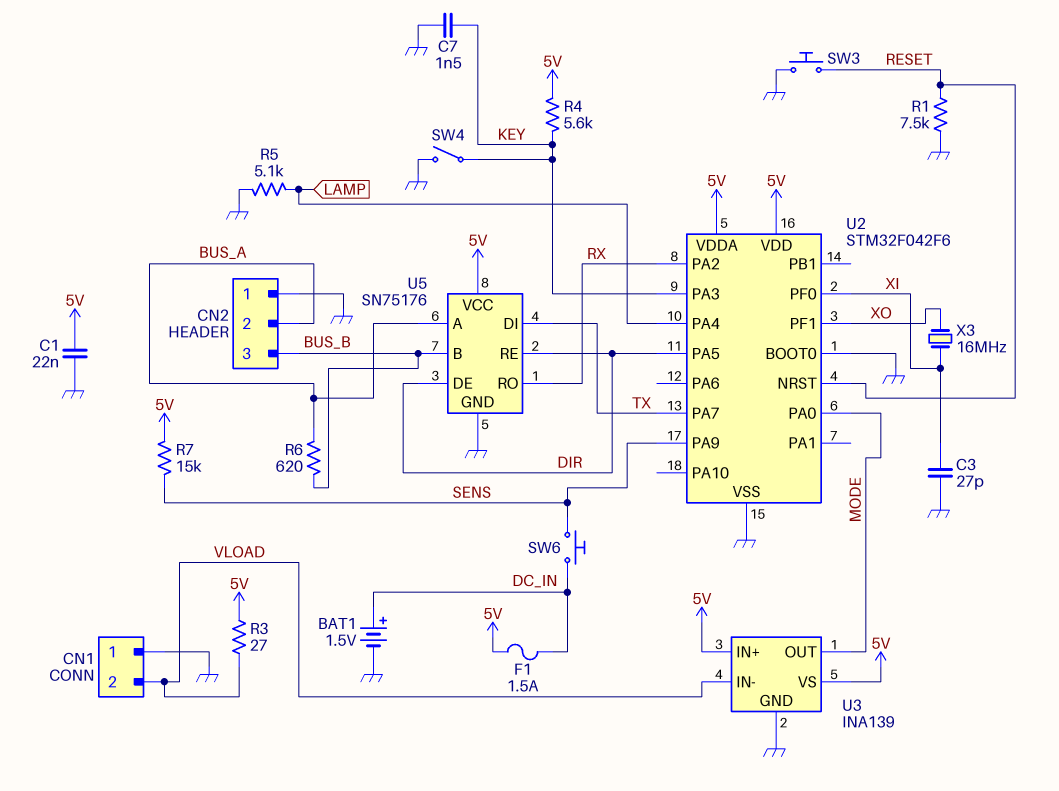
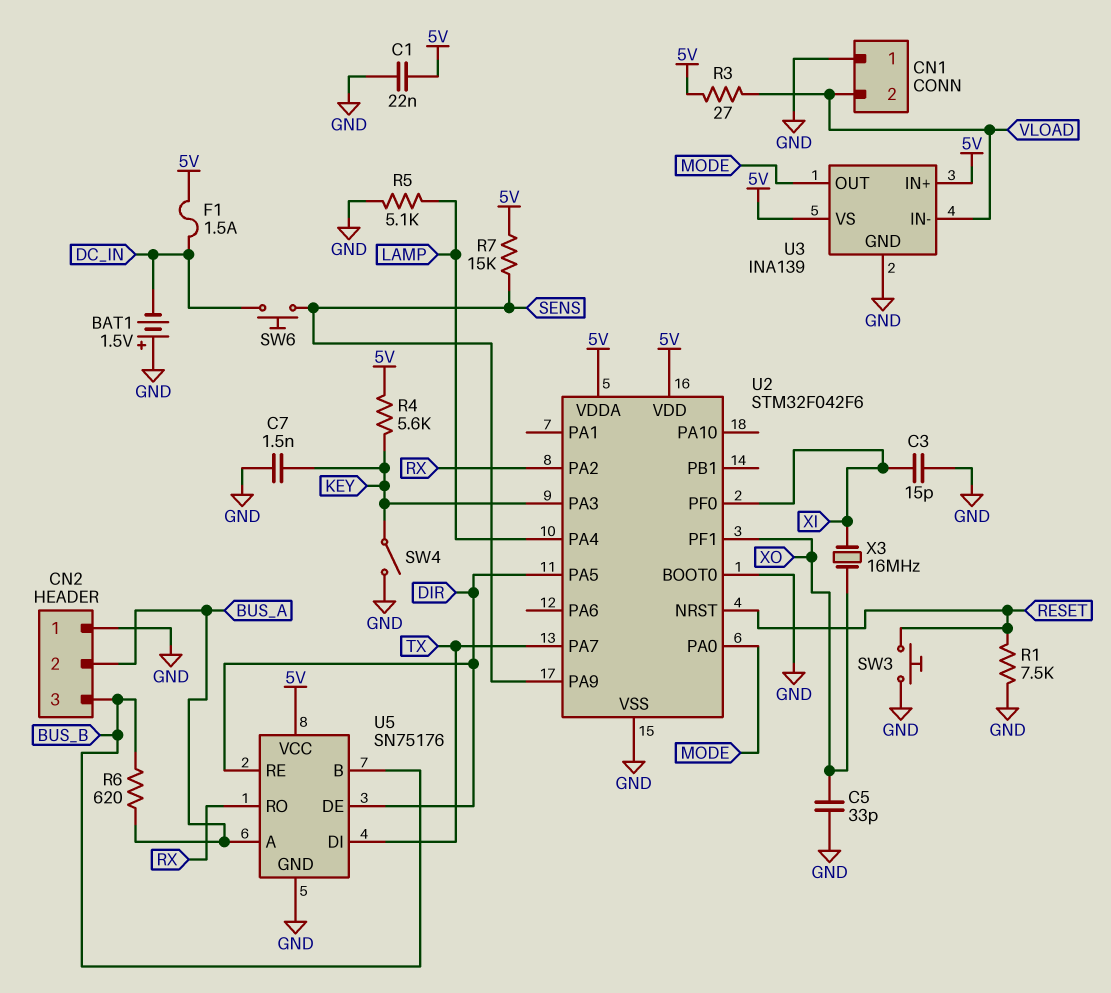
BAT1: 1.5V (plus DC_IN, minus GND) -> 1.5V (plus GND, minus DC_IN)
C3: 27pF (GND, XI) -> 15pF (GND, XI)
C5: none -> 33pF (GND, XO)

